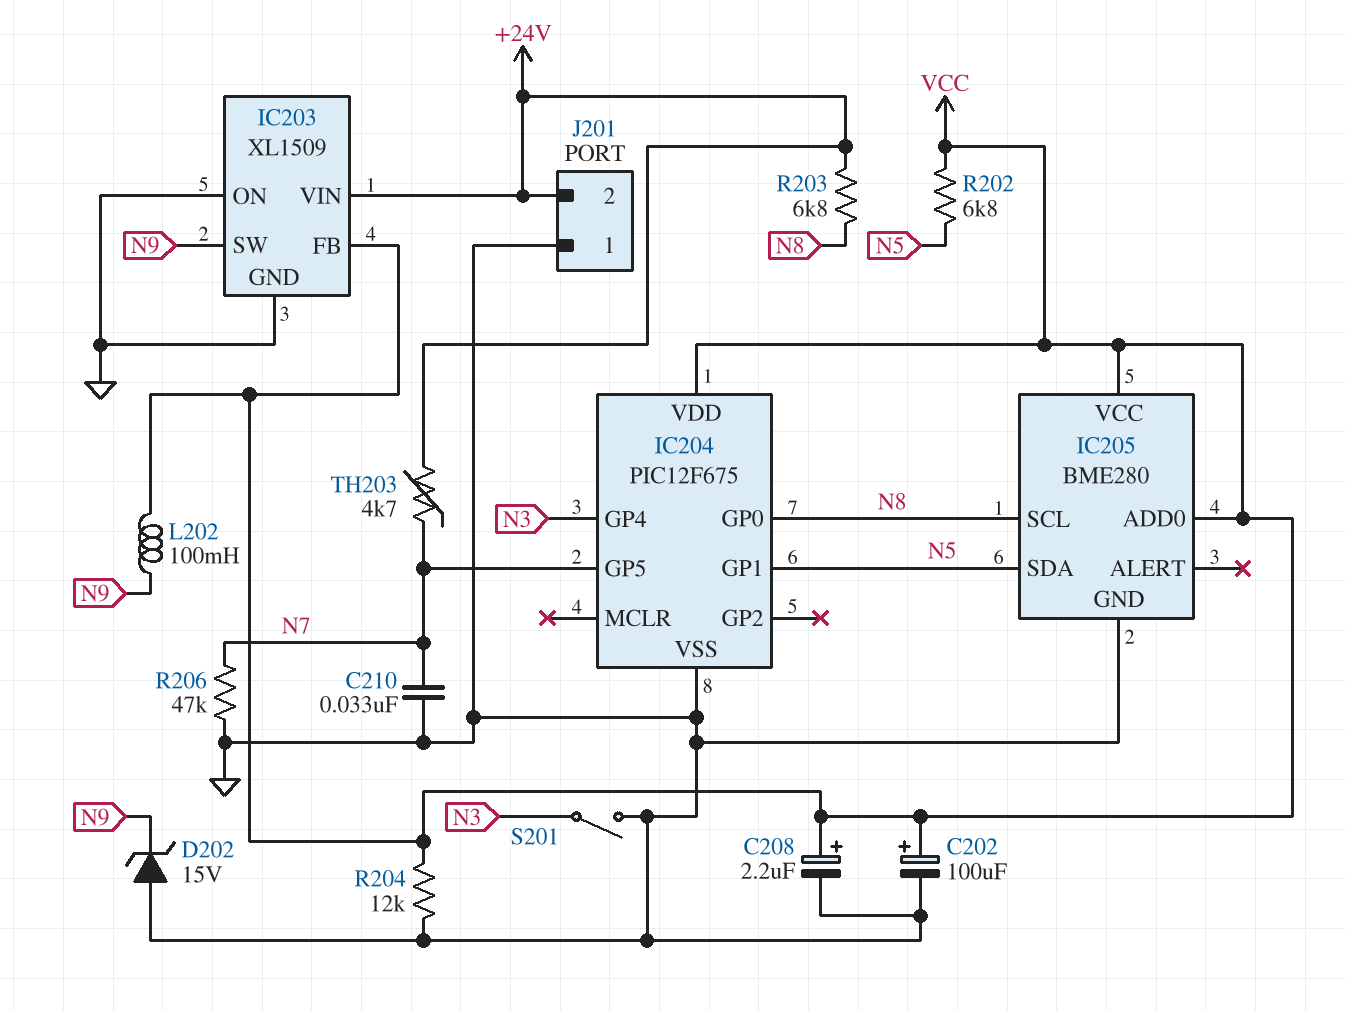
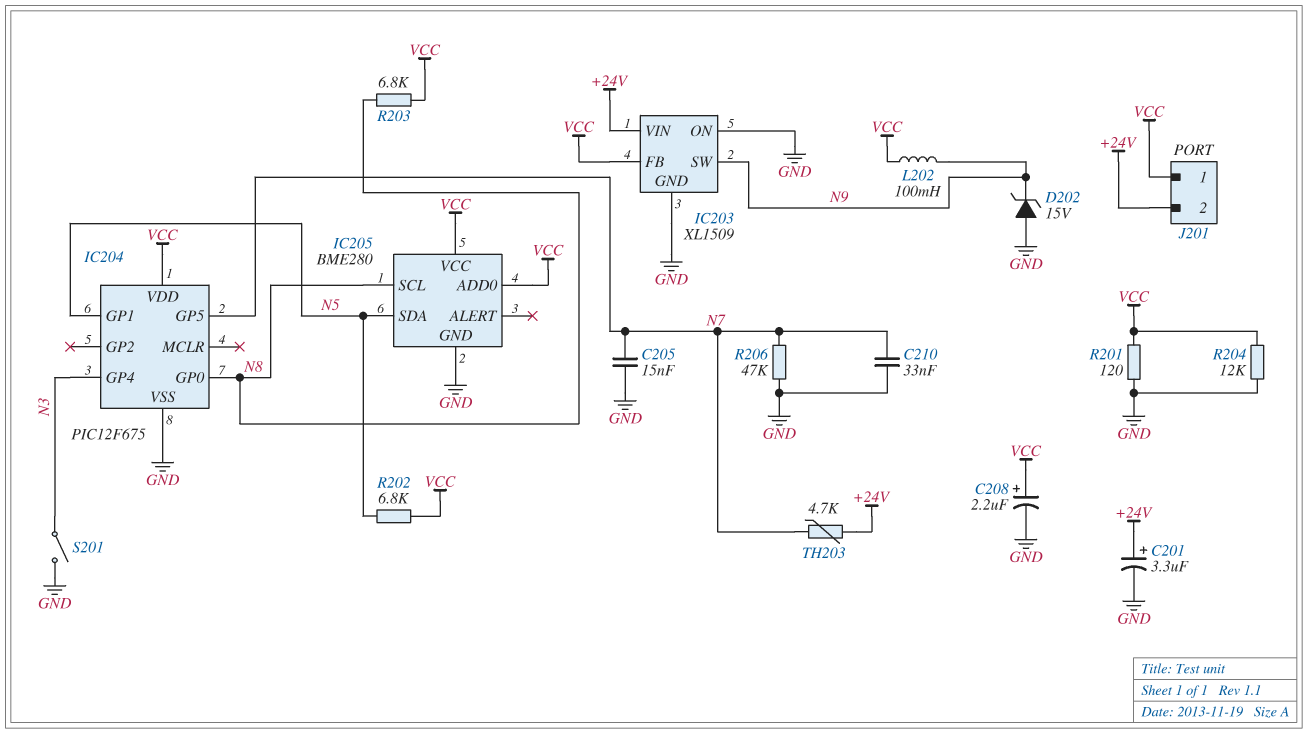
C201: none -> 3.3uF (plus +24V, minus GND)
C202: 100uF (plus VCC, minus GND) -> none
C205: none -> 15nF (GND, N7)
J201 pin 1: GND -> VCC
R201: none -> 120 (GND, VCC)
R203: 6.8k (+24V, N8) -> 6.8k (N8, VCC)

